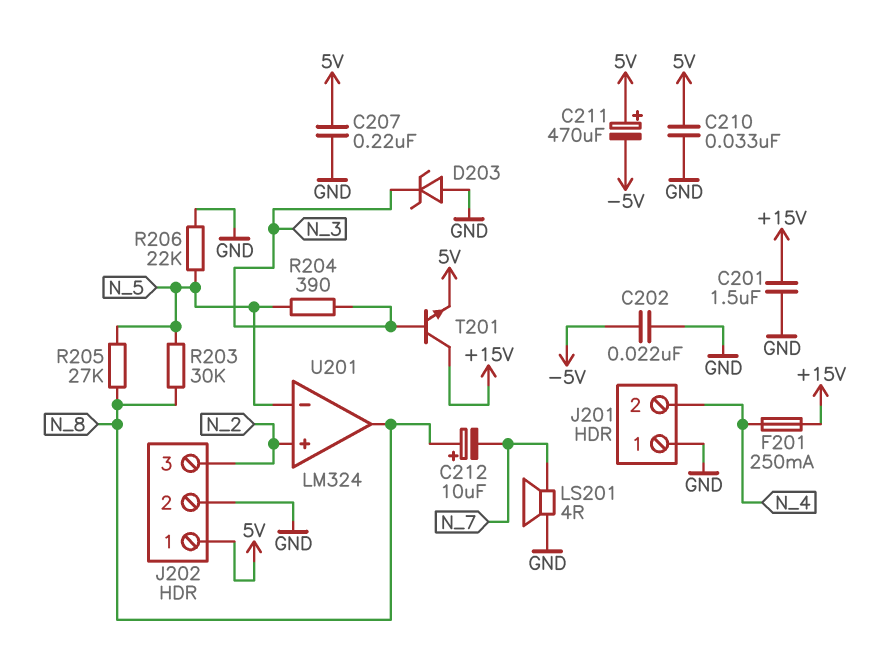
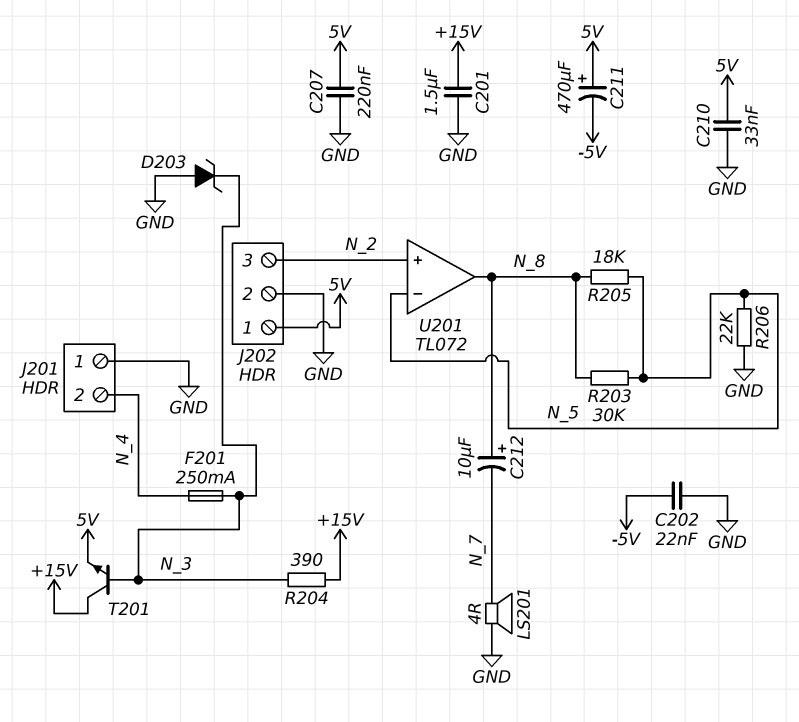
F201: 250mA (+15V, N_4) -> 250mA (N_3, N_4)
R204: 390 (N_3, N_5) -> 390 (+15V, N_3)
R205: 27k (N_5, N_8) -> 18k (N_5, N_8)
U201: LM324 -> TL072

